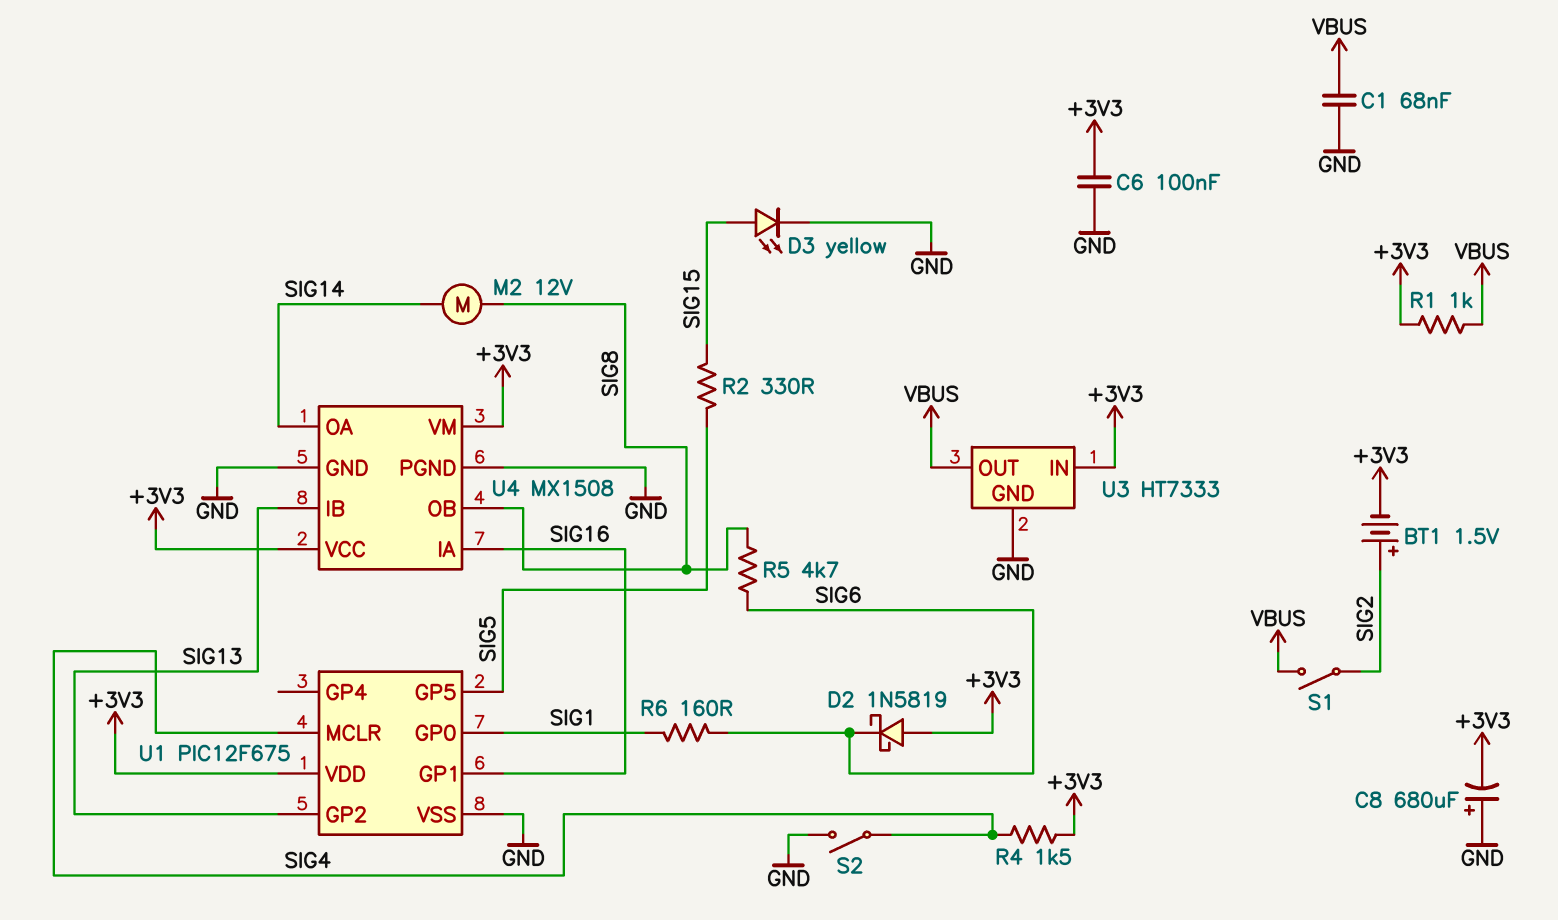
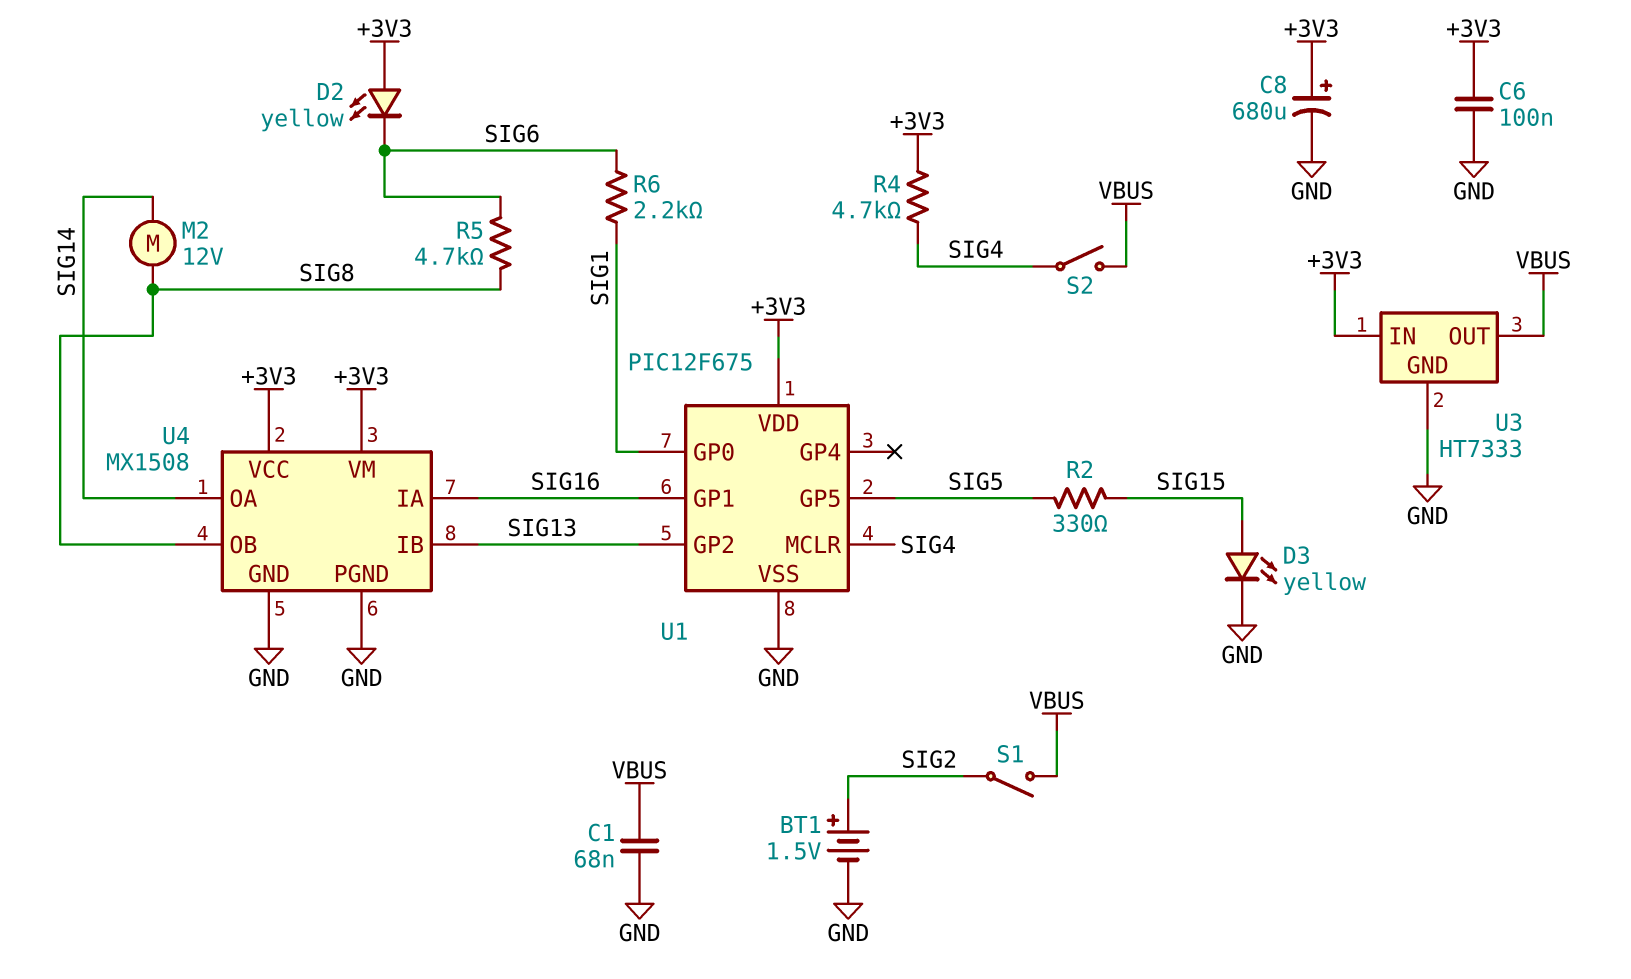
BT1: 1.5V (plus SIG2, minus +3V3) -> 1.5V (plus SIG2, minus GND)
C8: 680uF (plus GND, minus +3V3) -> 680uF (plus +3V3, minus GND)
D2: schottky 1N5819 (A +3V3, K SIG6) -> LED yellow (A +3V3, K SIG6)
R1: 1k (+3V3, VBUS) -> none
R4: 1.5k (+3V3, SIG4) -> 4.7k (+3V3, SIG4)
R6: 160 (SIG1, SIG6) -> 2.2k (SIG1, SIG6)
S2: switch (GND, SIG4) -> switch (SIG4, VBUS)

